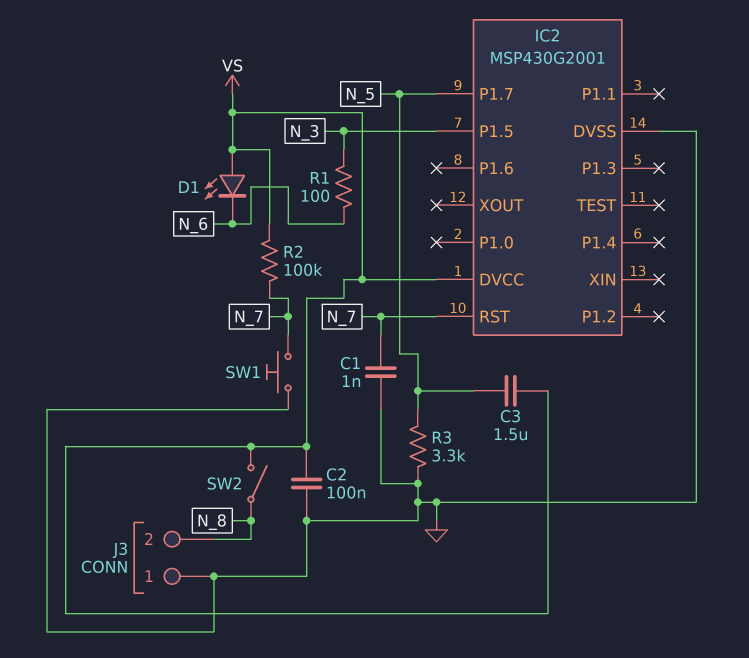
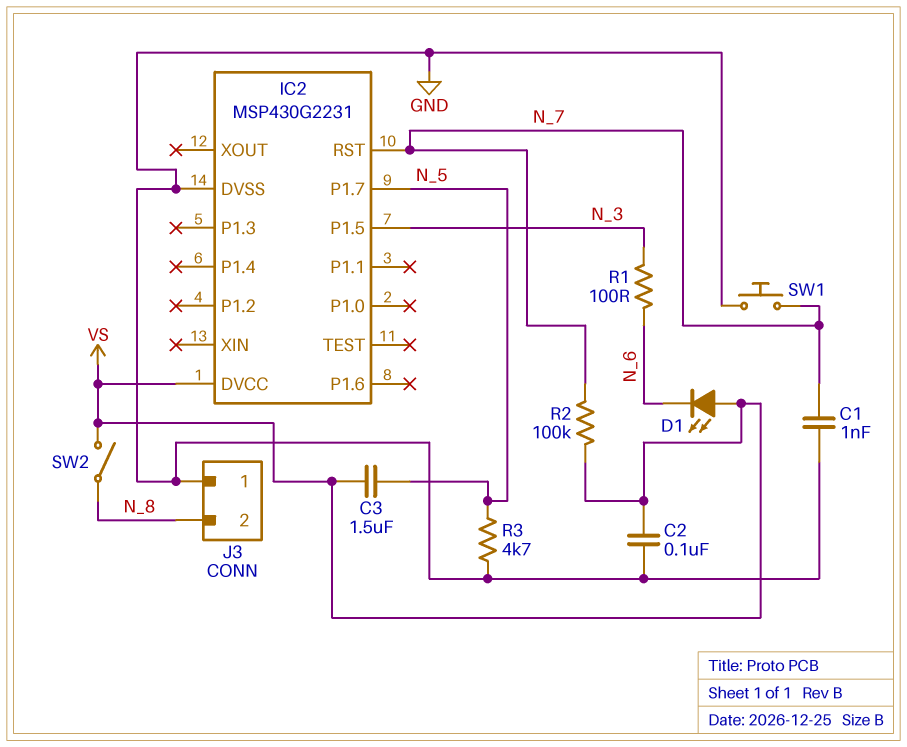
IC2: MSP430G2001 -> MSP430G2231
R3: 3.3k (GND, N_5) -> 4.7k (GND, N_5)

